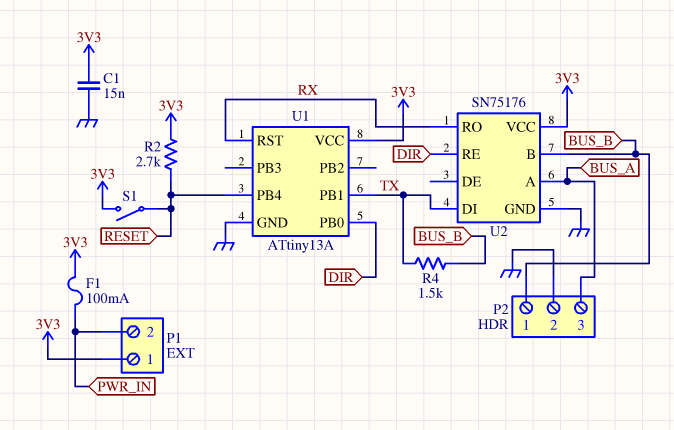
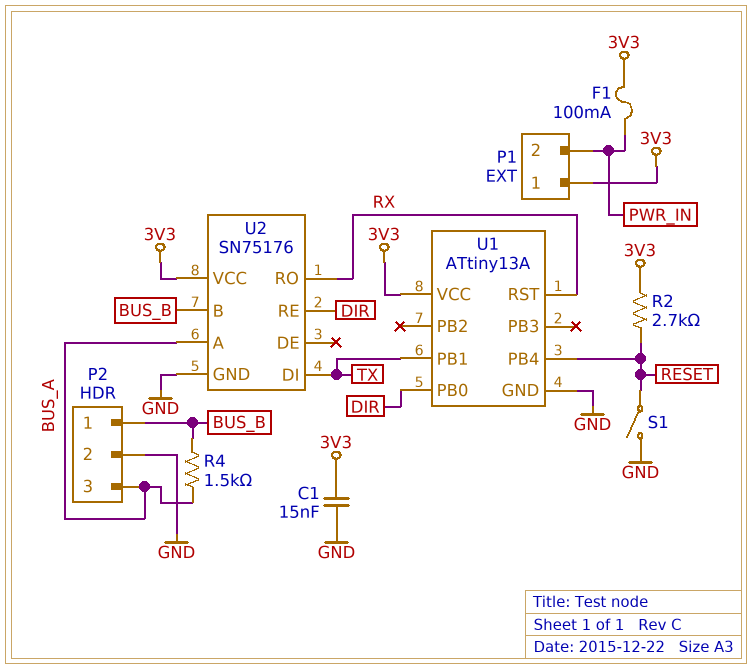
R4: 1.5k (BUS_B, TX) -> 1.5k (BUS_A, BUS_B)
S1: switch (3V3, RESET) -> switch (GND, RESET)

